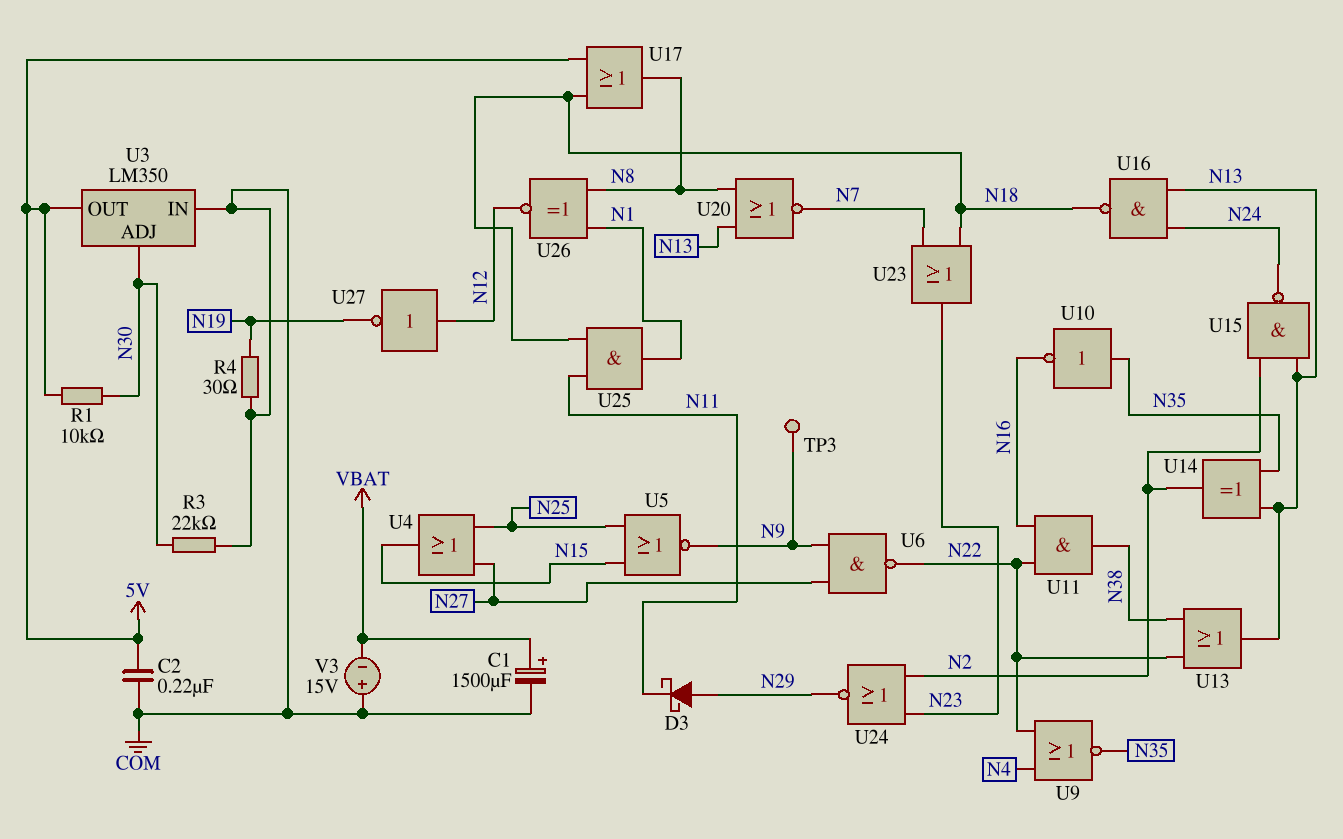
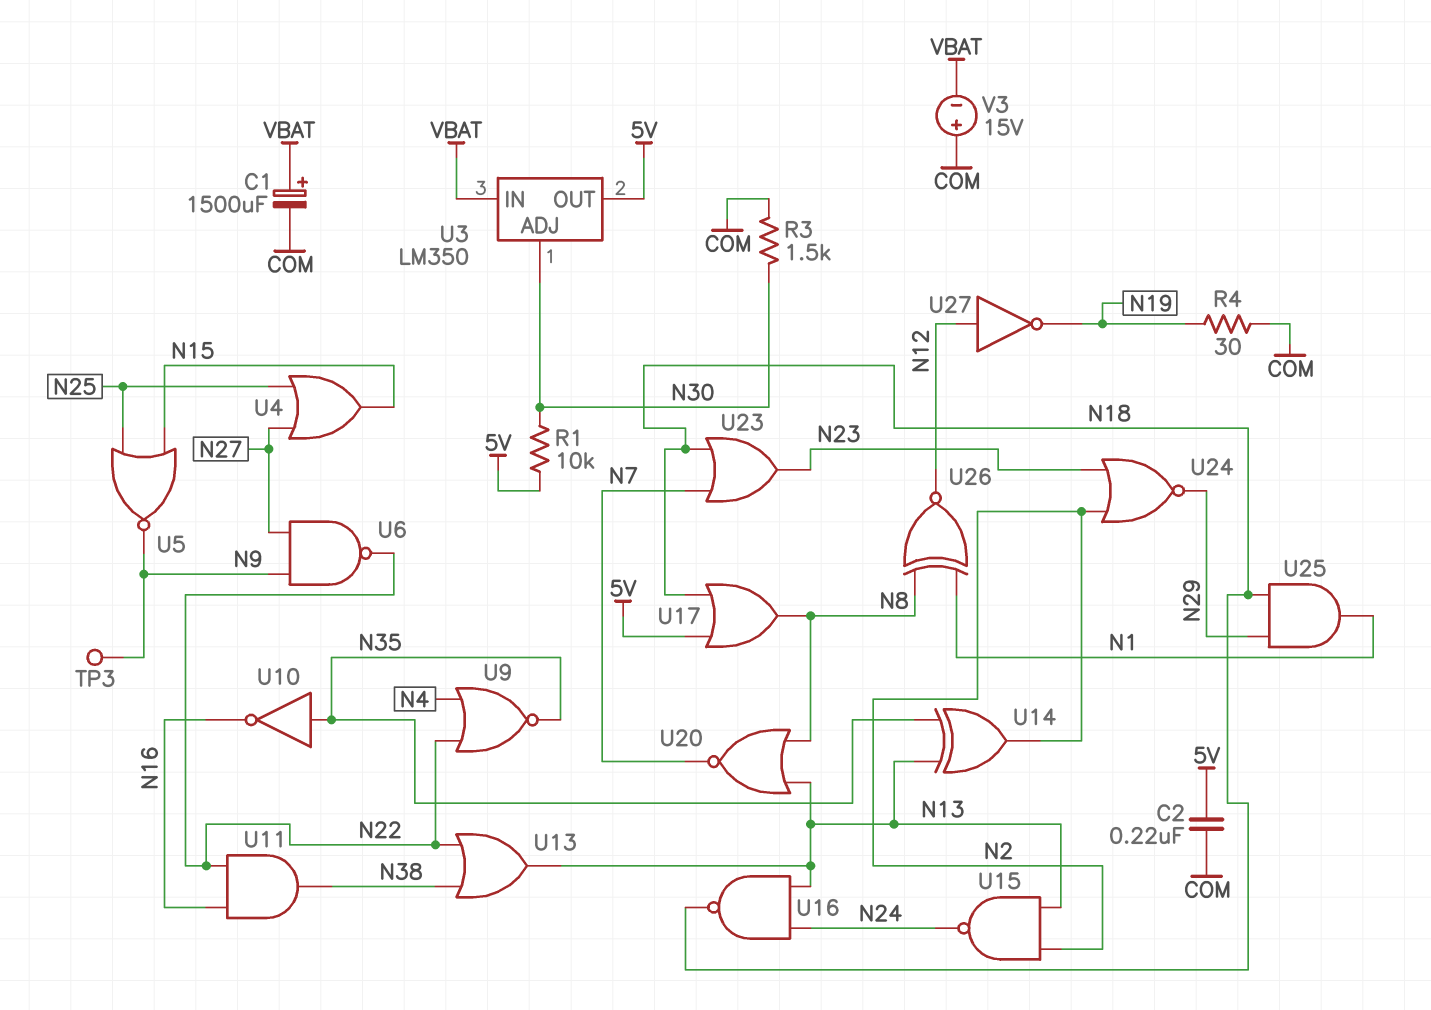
D3: schottky (A N29, K N11) -> none
R3: 22k (COM, N30) -> 1.5k (COM, N30)
U3 pin IN: COM -> VBAT
U25: AND (in N11, in N18, out N1) -> AND (in N18, in N29, out N1)

